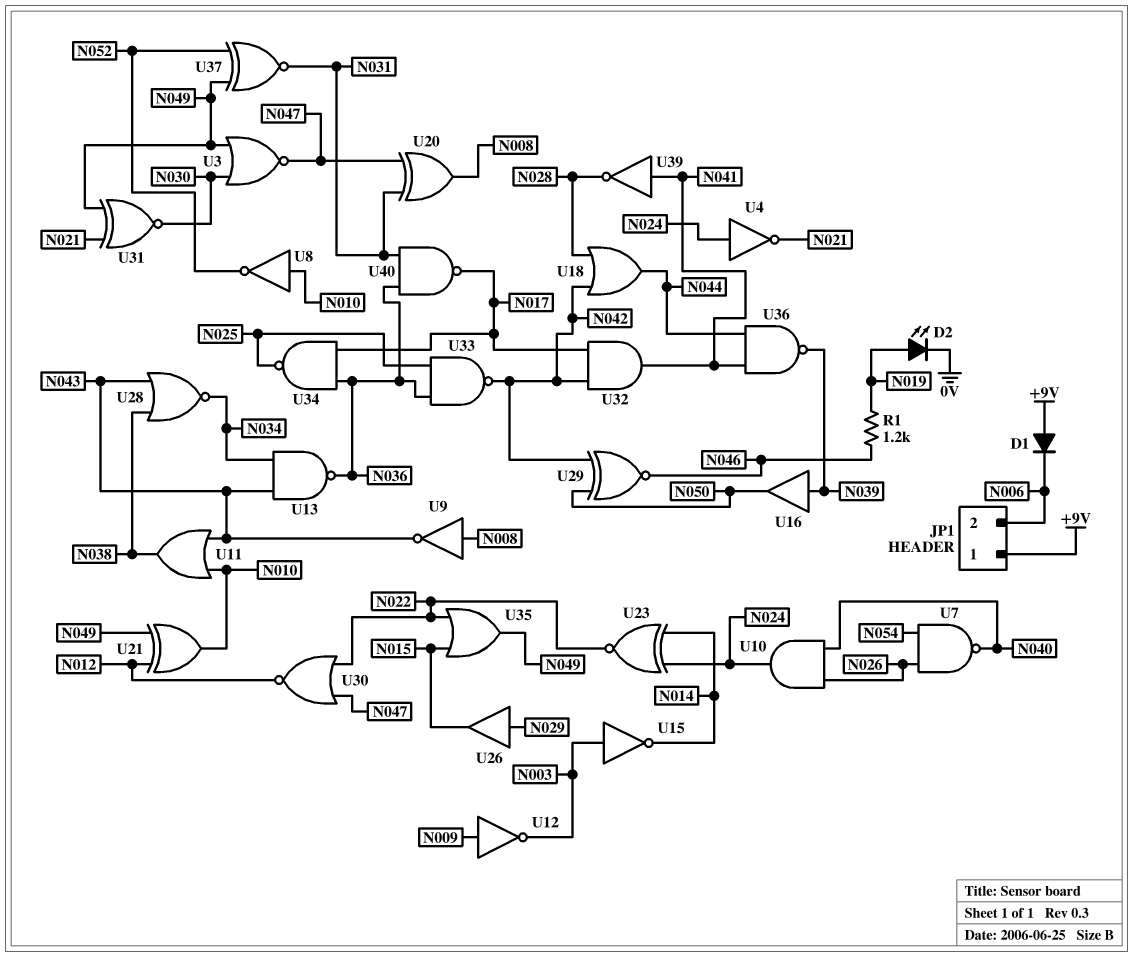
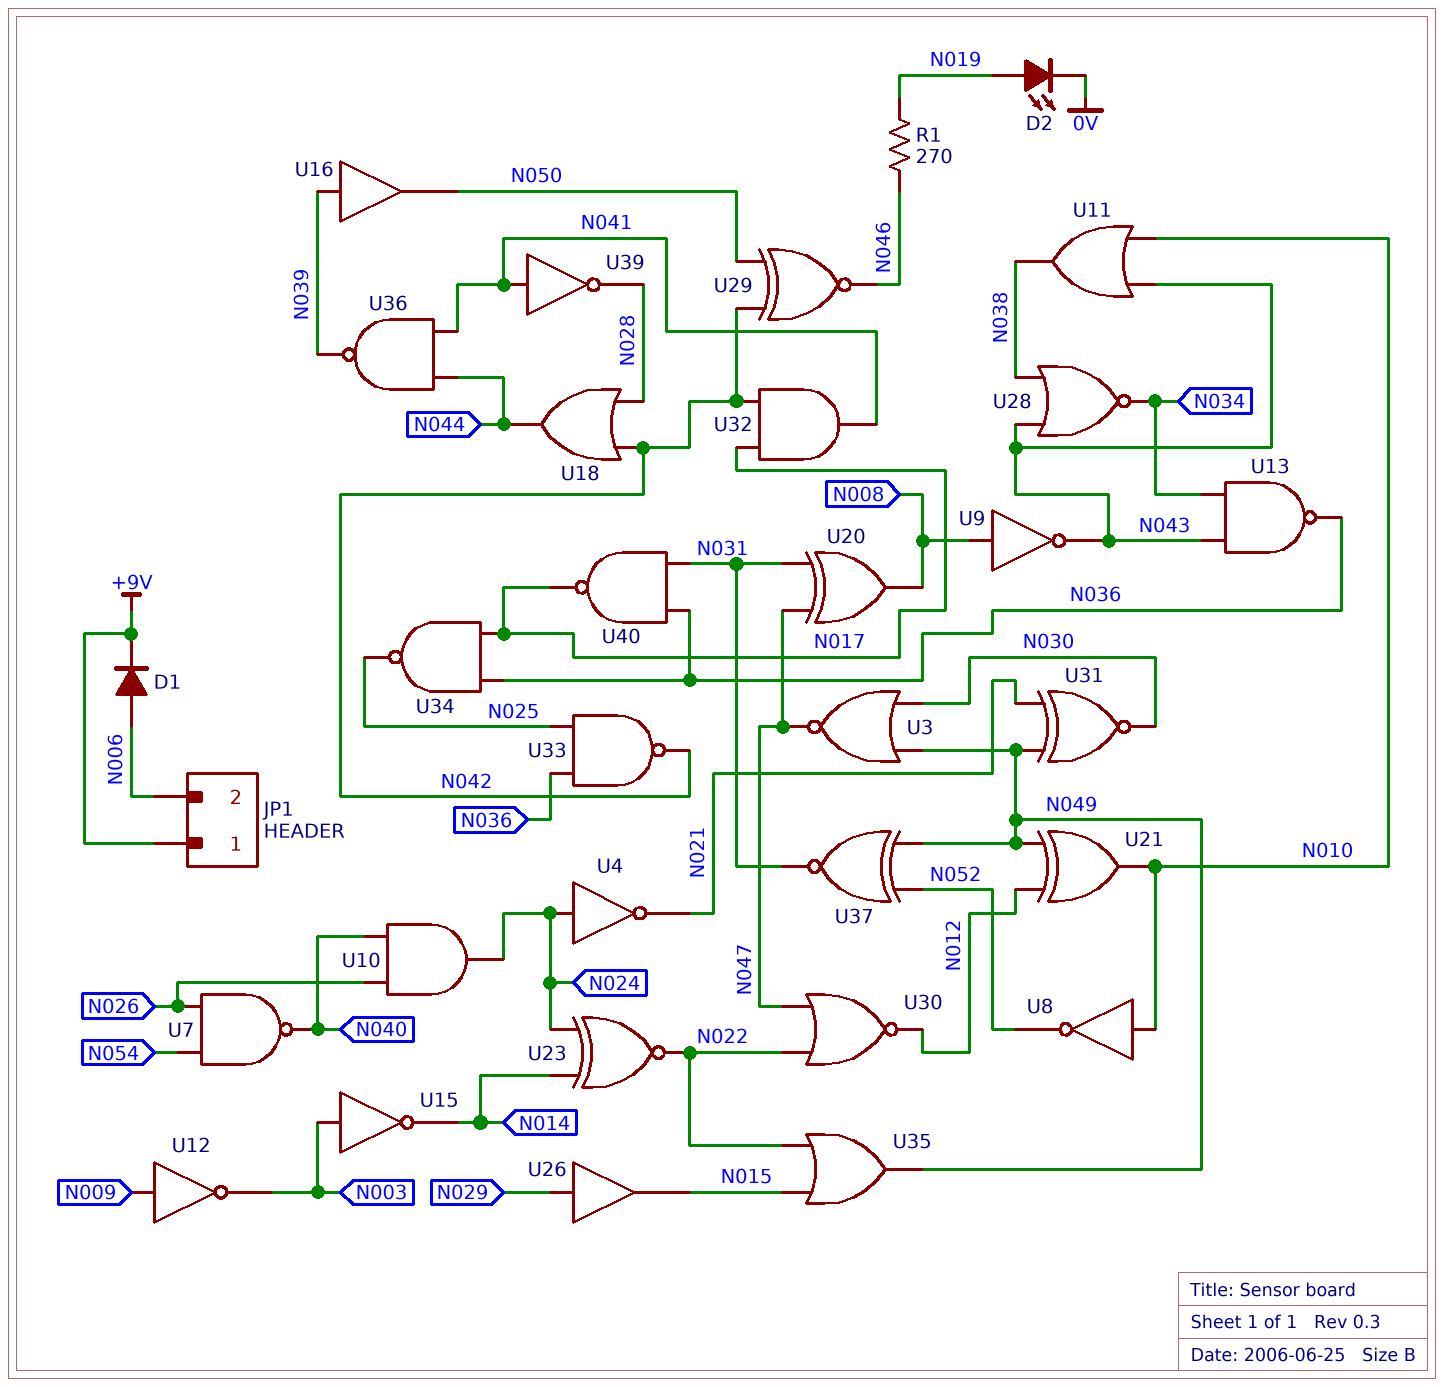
D1: diode (A +9V, K N006) -> diode (A N006, K +9V)
R1: 1.2k (N019, N046) -> 270 (N019, N046)

